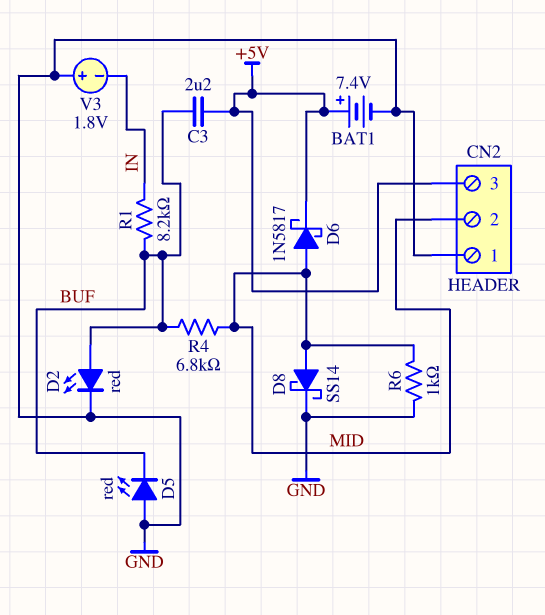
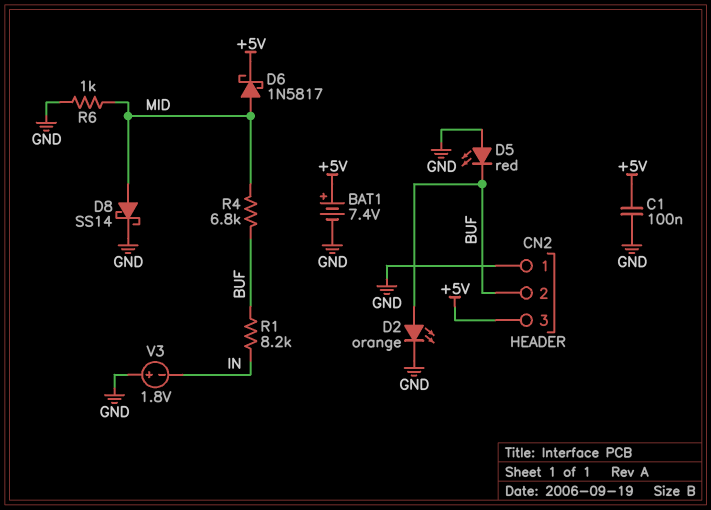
C1: none -> 100nF (+5V, GND)
C3: 2.2uF (+5V, BUF) -> none
CN2 pin 2: MID -> BUF
D2: LED red (A BUF, K GND) -> LED orange (A BUF, K GND)

